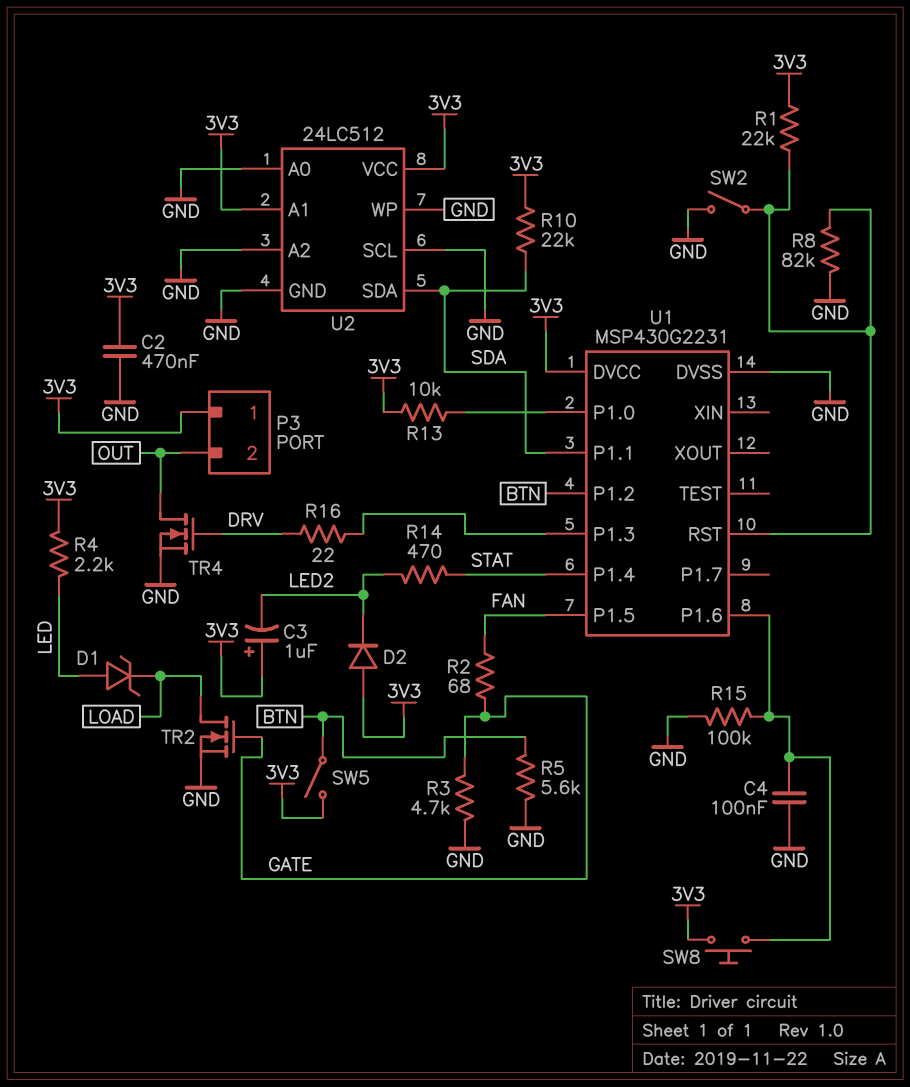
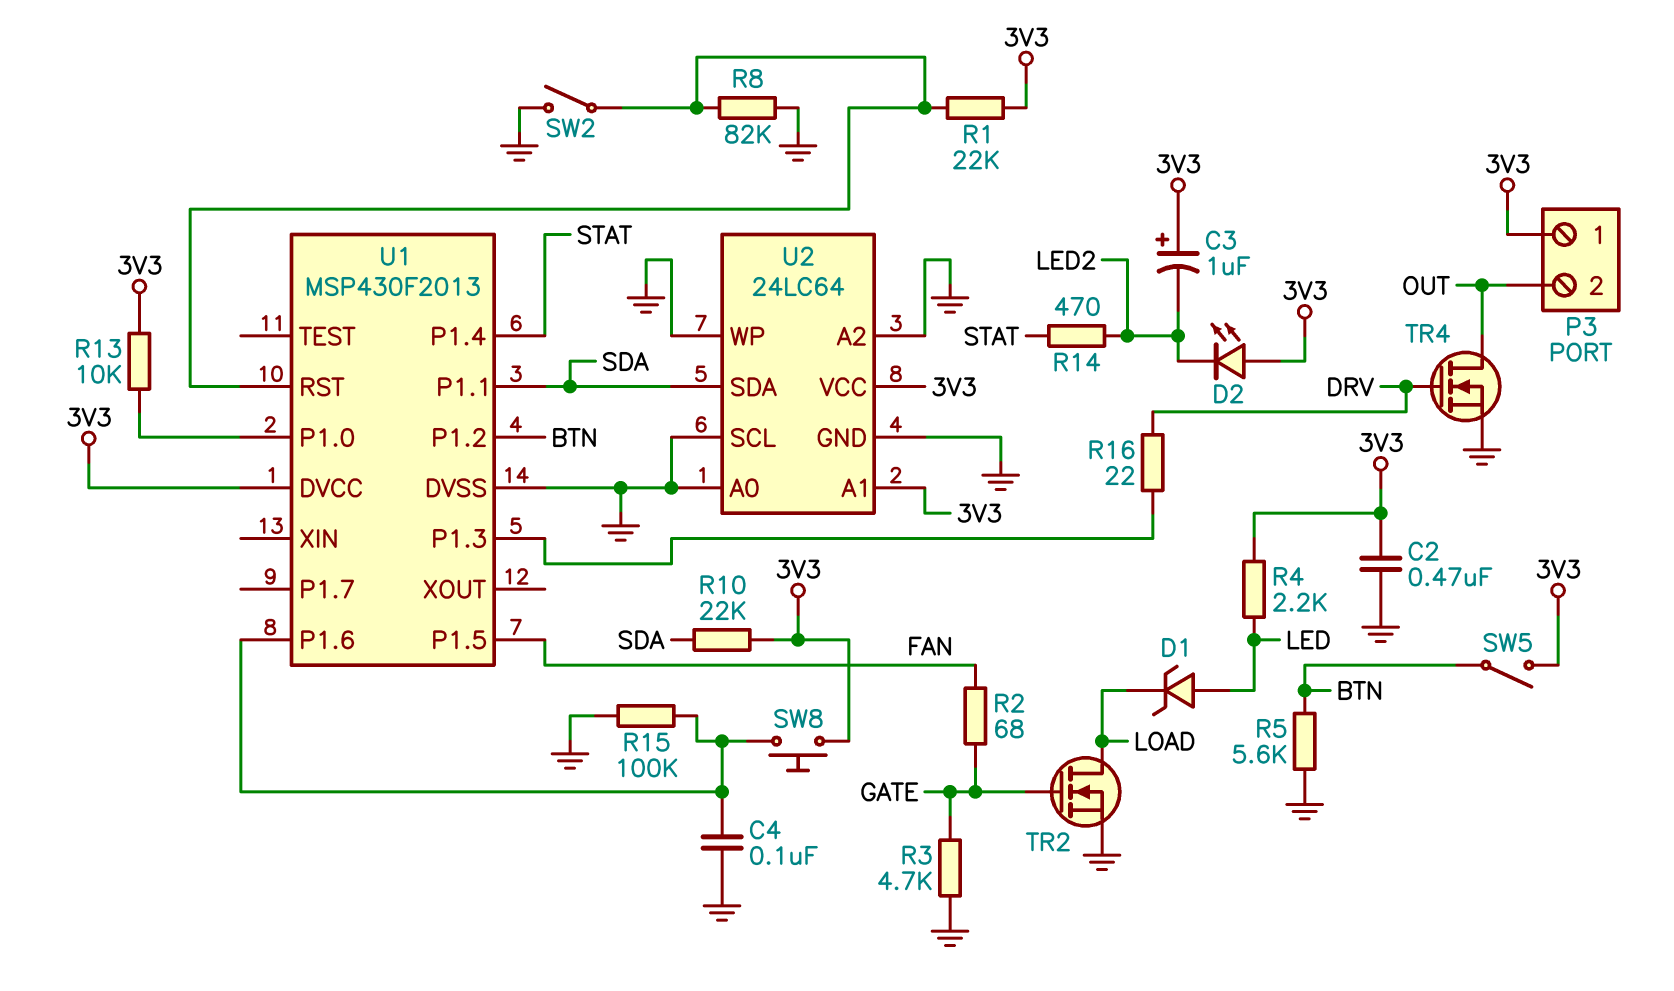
D2: diode (A 3V3, K LED2) -> LED (A 3V3, K LED2)
U1: MSP430G2231 -> MSP430F2013
U2: 24LC512 -> 24LC64

